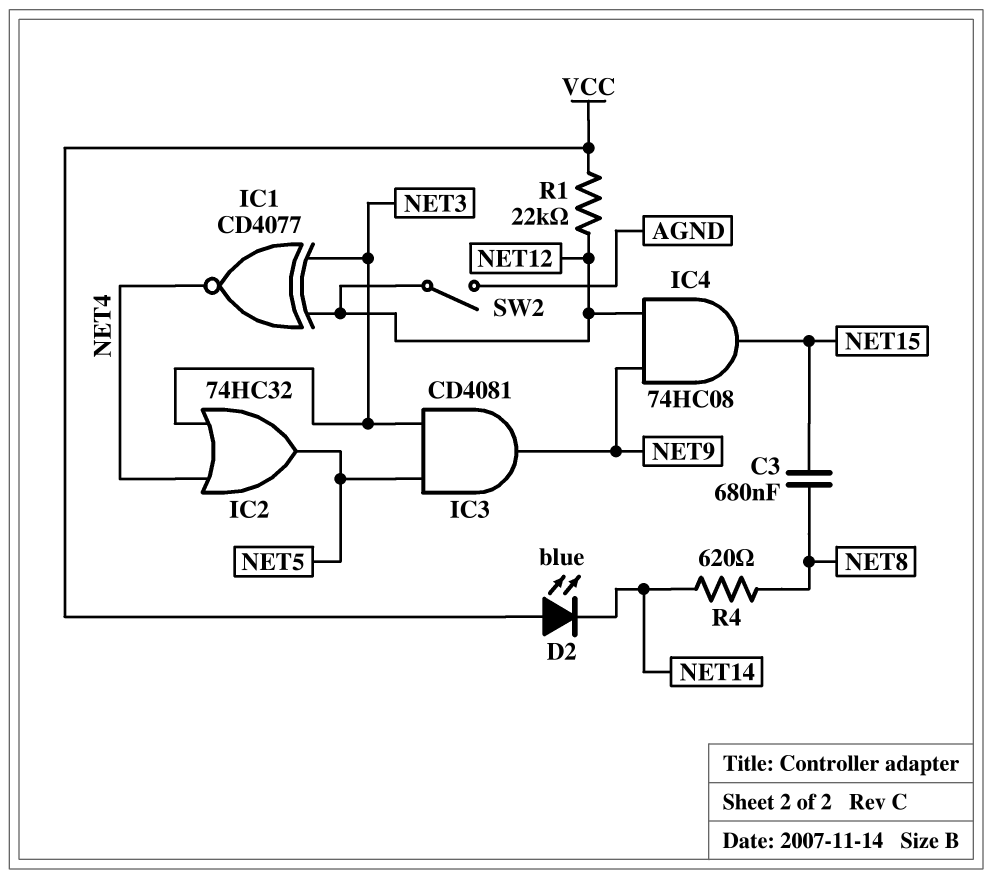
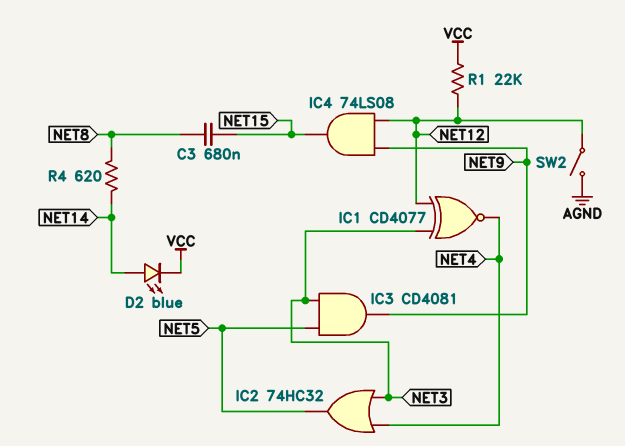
D2: LED blue (A VCC, K NET14) -> LED blue (A NET14, K VCC)
IC4: AND 74HC08 (in NET9, in NET12, out NET15) -> AND 74LS08 (in NET9, in NET12, out NET15)

